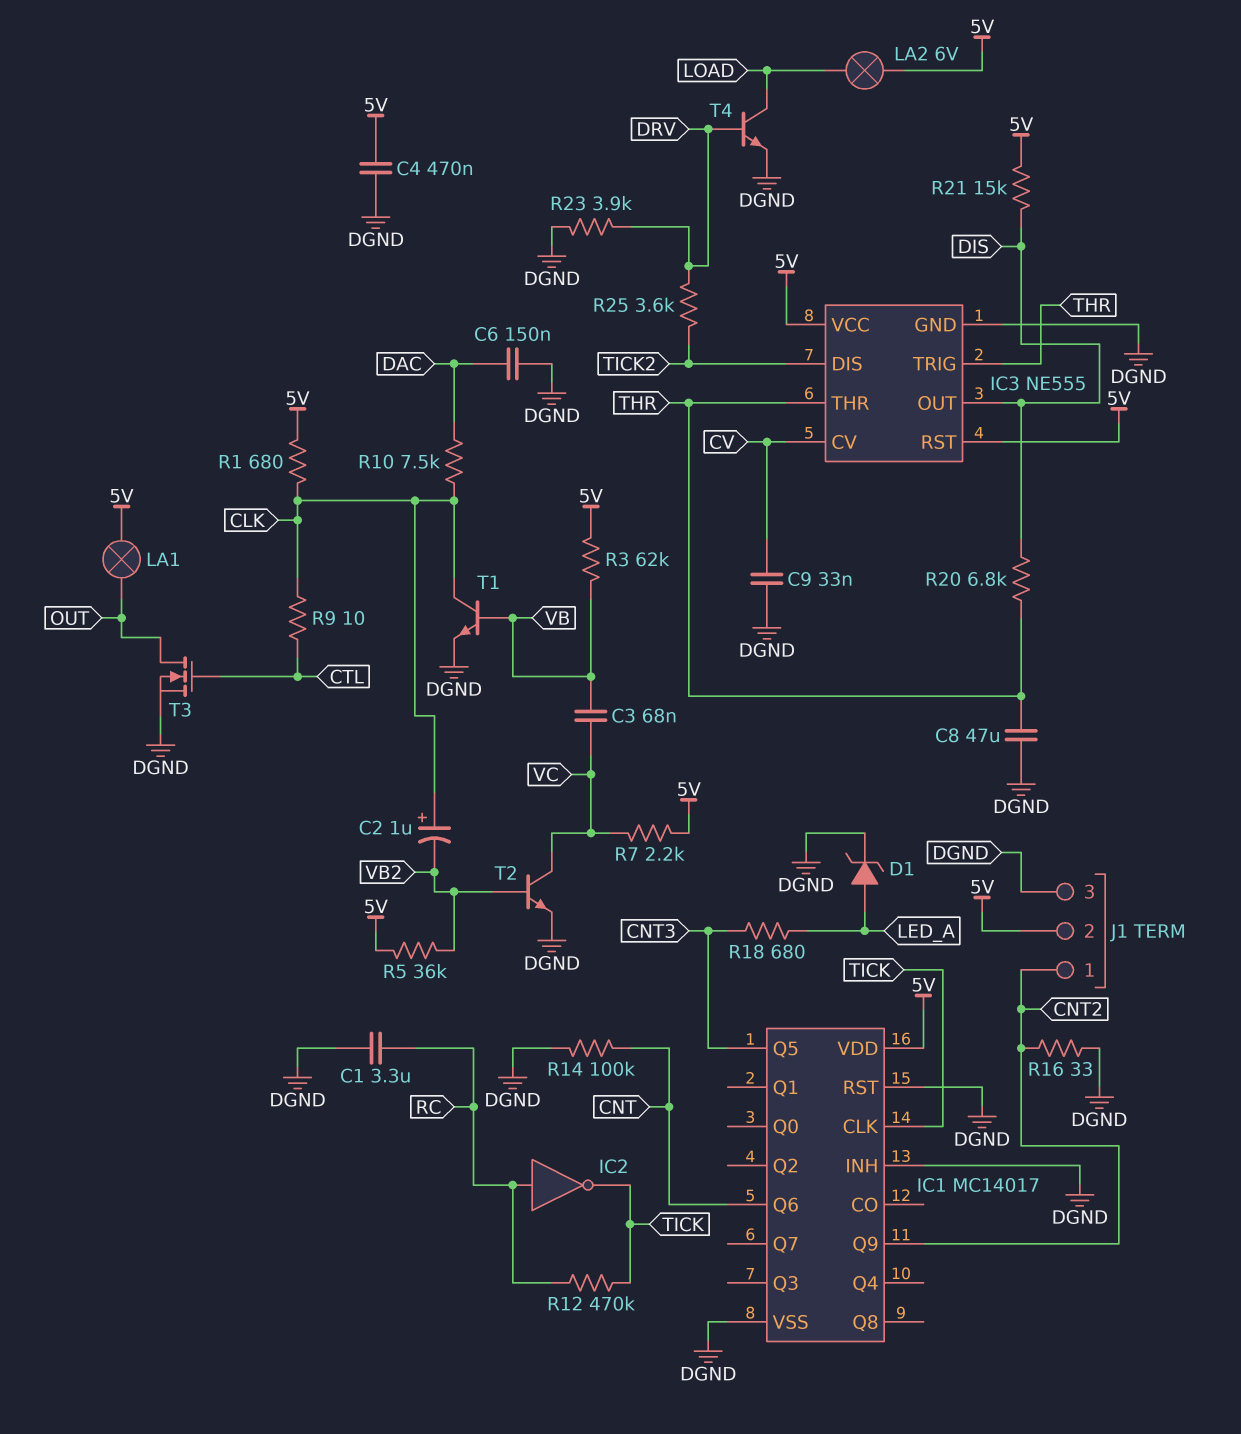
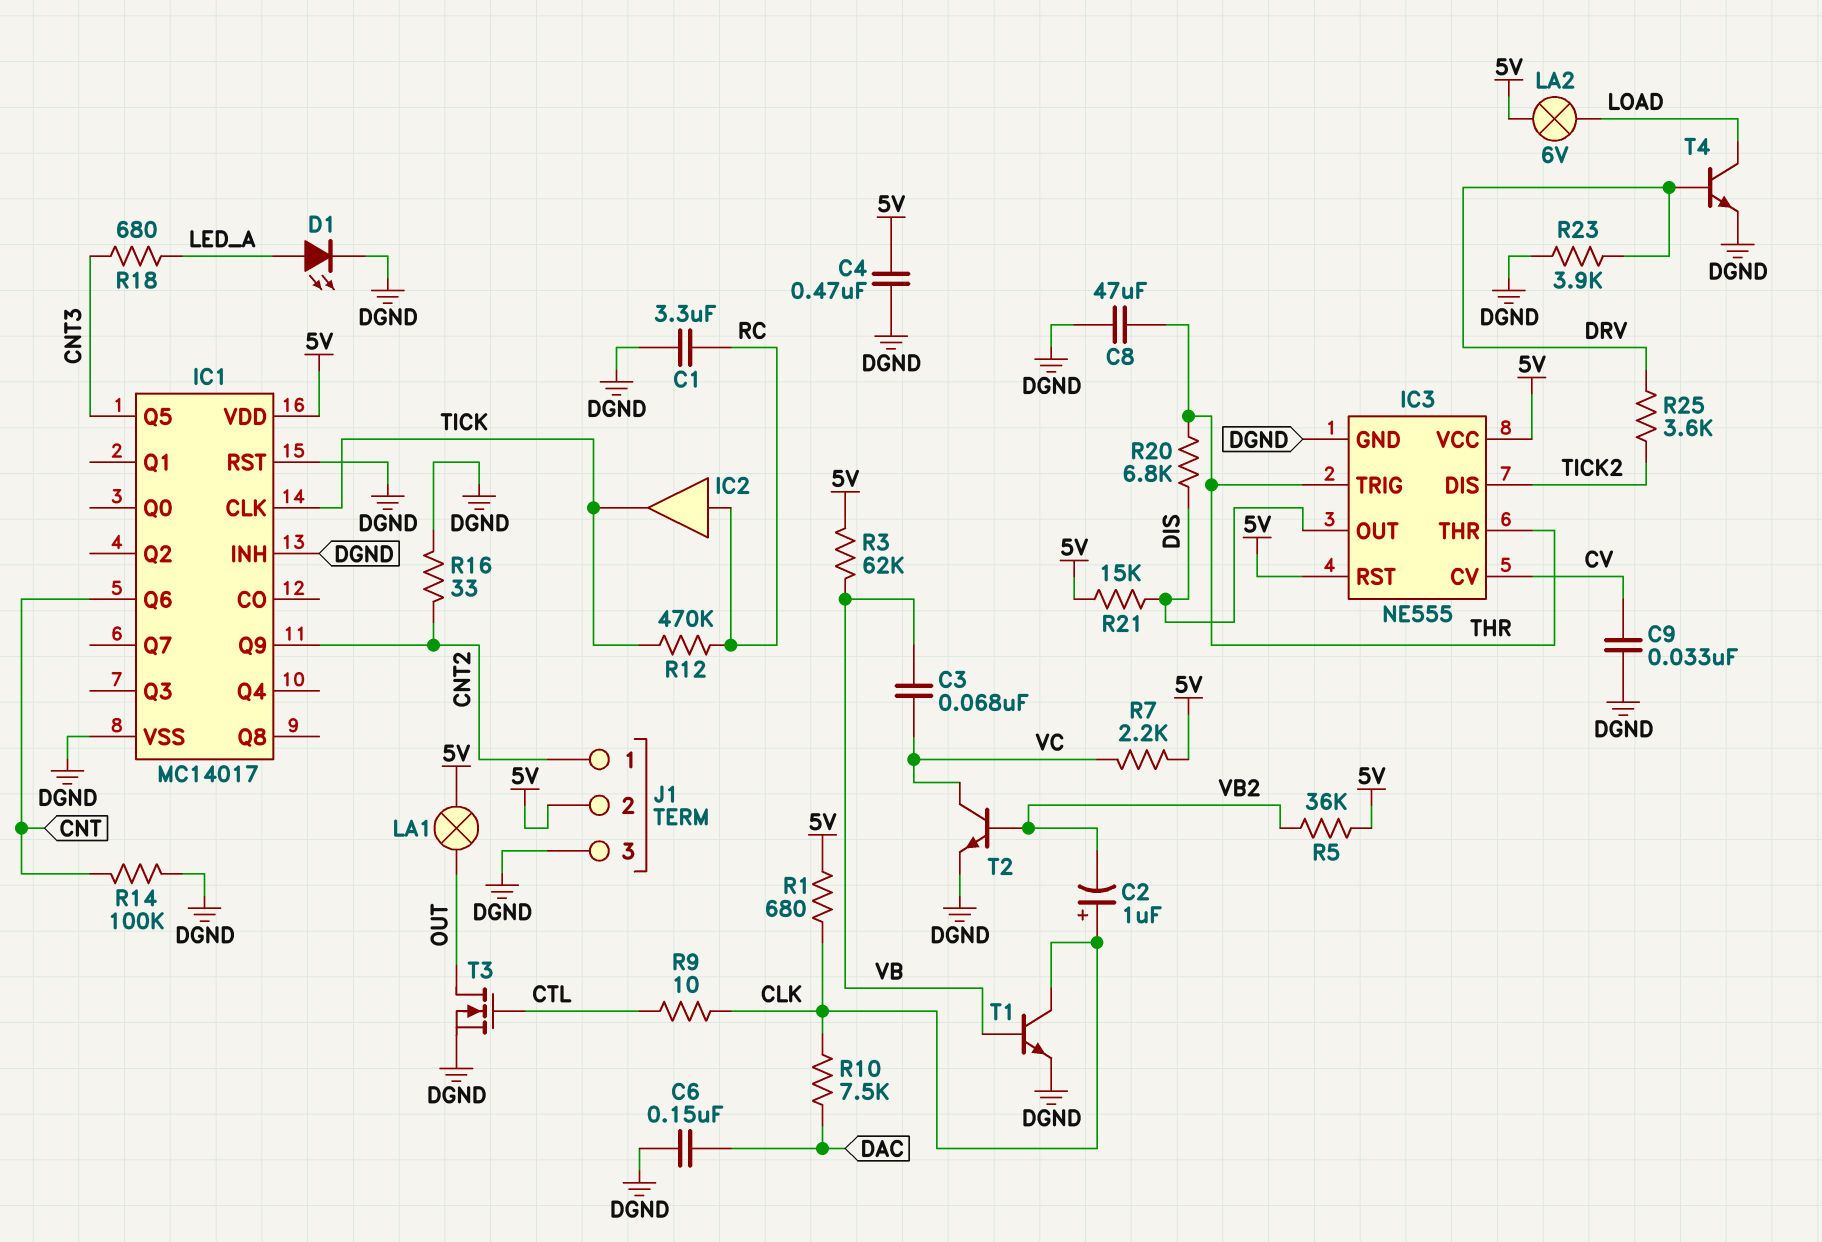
D1: zener (A LED_A, K DGND) -> LED (A LED_A, K DGND)
IC2: NOT (in RC, out TICK) -> buffer (in RC, out TICK)

